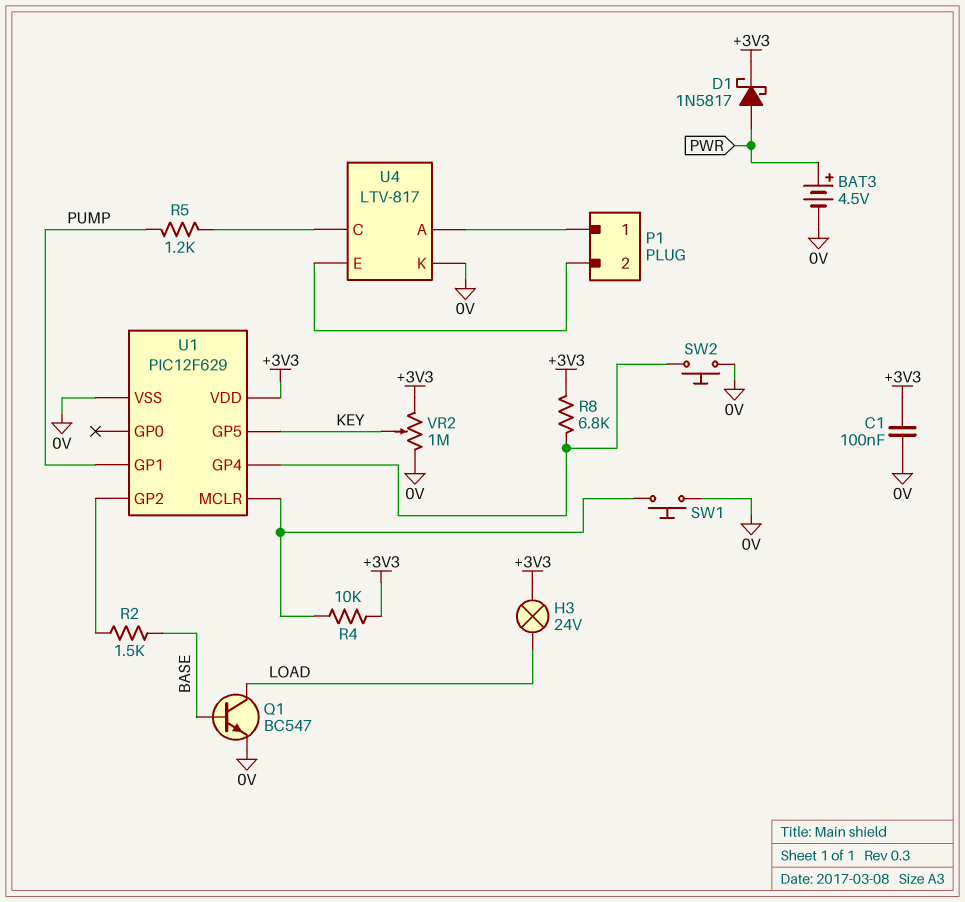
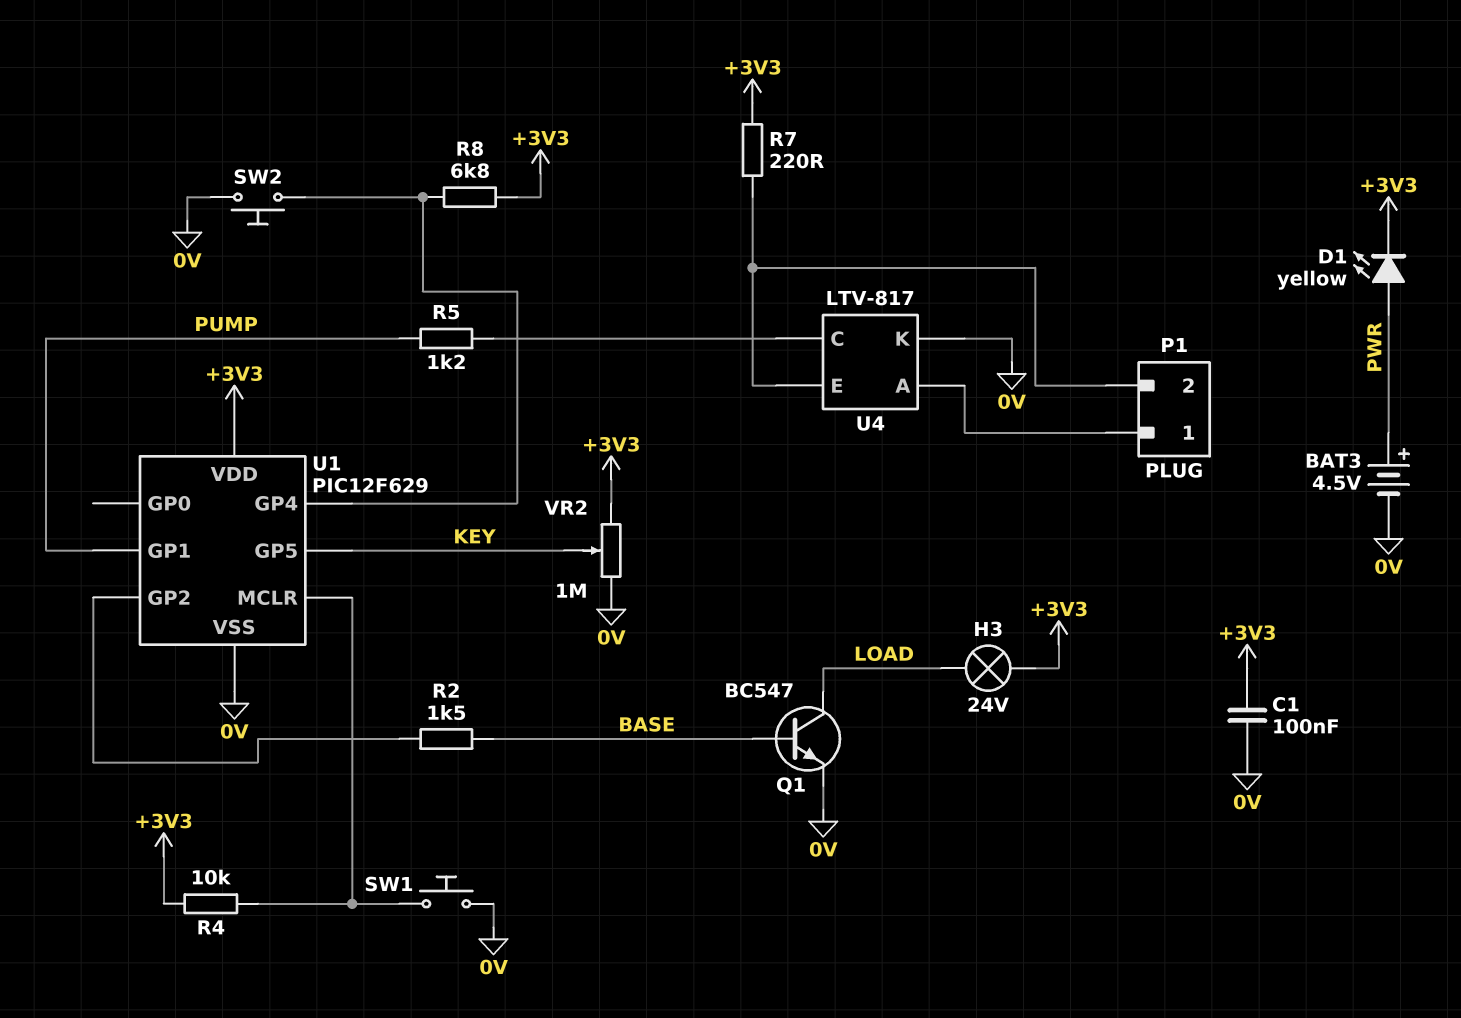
D1: schottky 1N5817 (A PWR, K +3V3) -> LED yellow (A PWR, K +3V3)
R7: none -> 220 (+3V3, P1/2)

